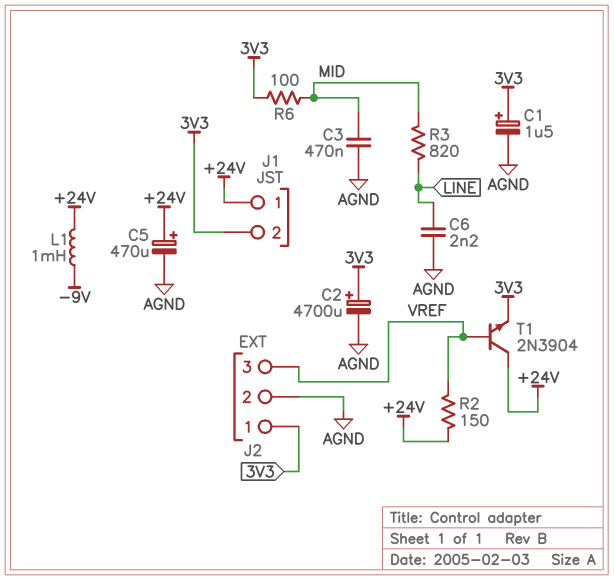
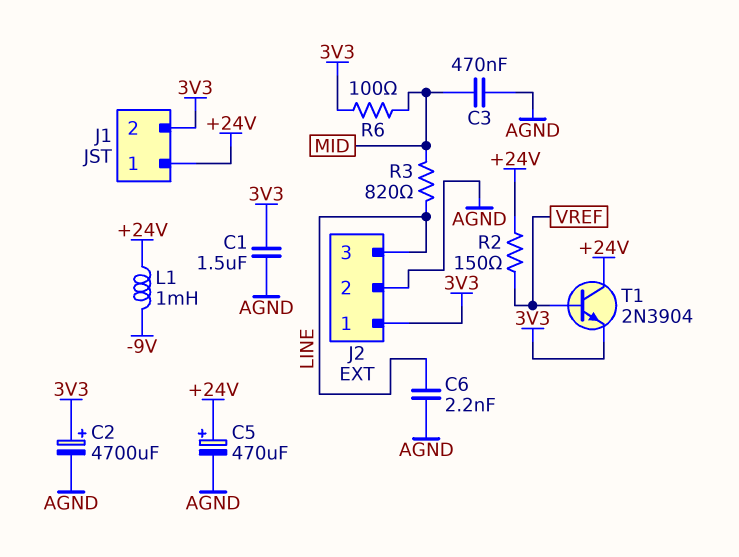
C1: 1.5uF (plus 3V3, minus AGND) -> 1.5uF (3V3, AGND)
J2 pin 3: VREF -> LINE

